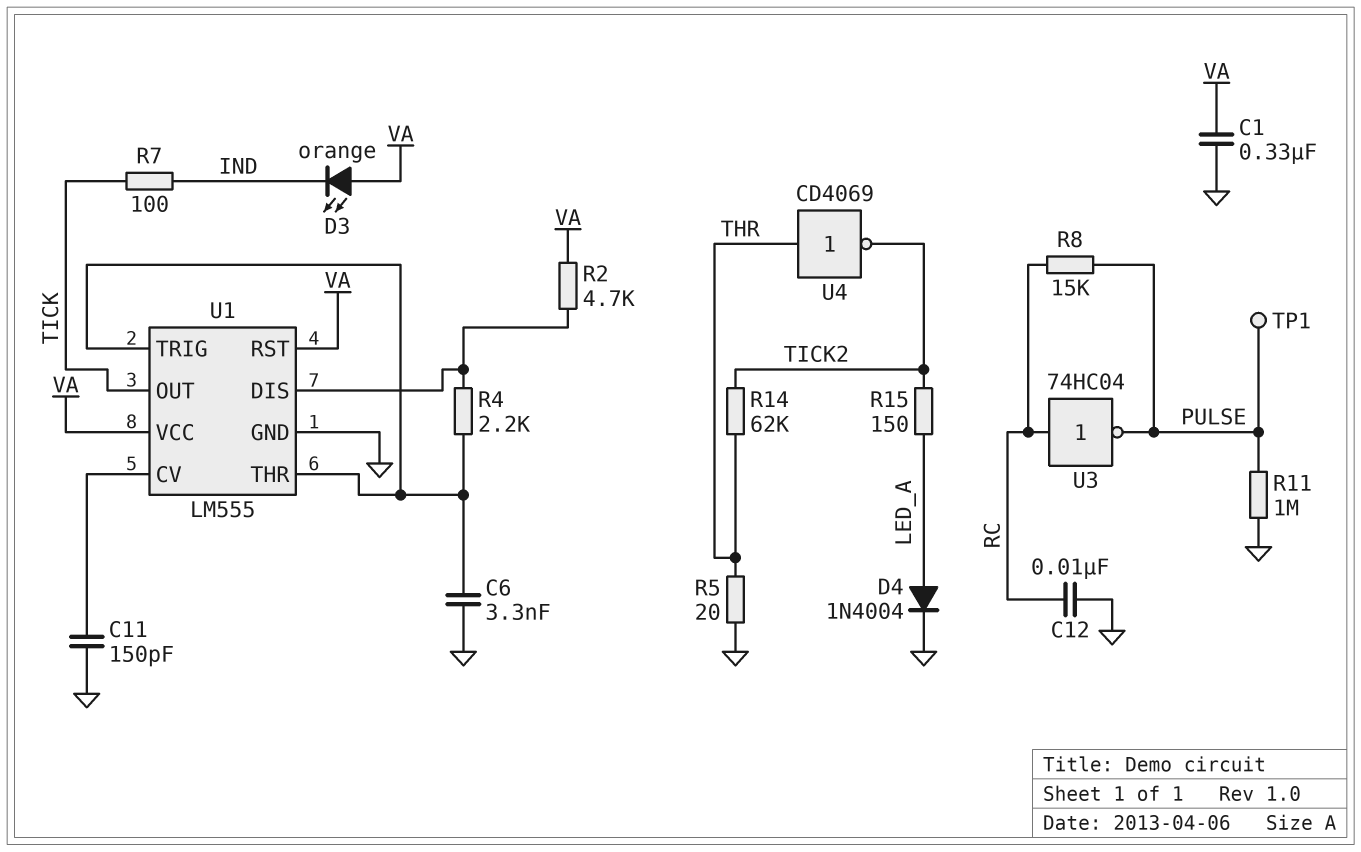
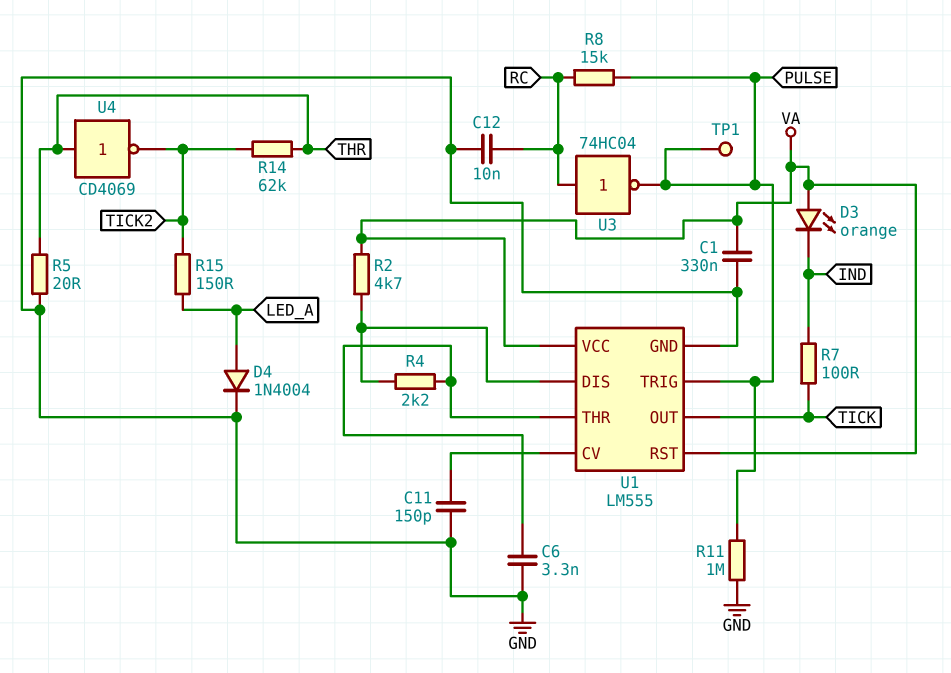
U1 pin TRIG: U1/THR -> PULSE

